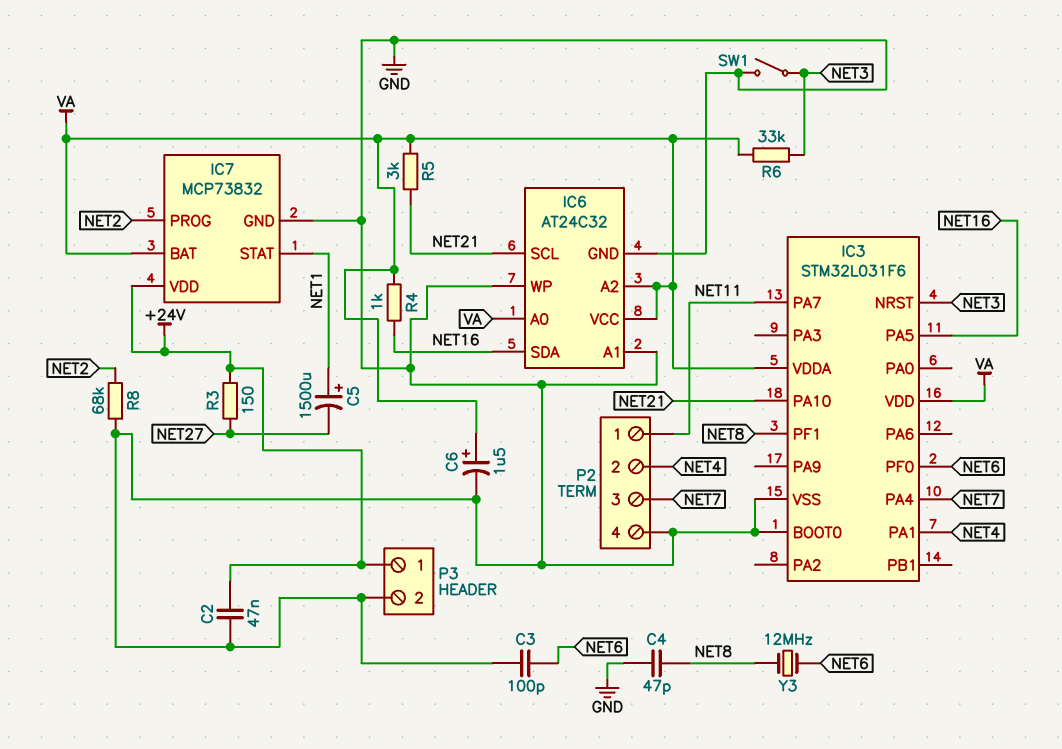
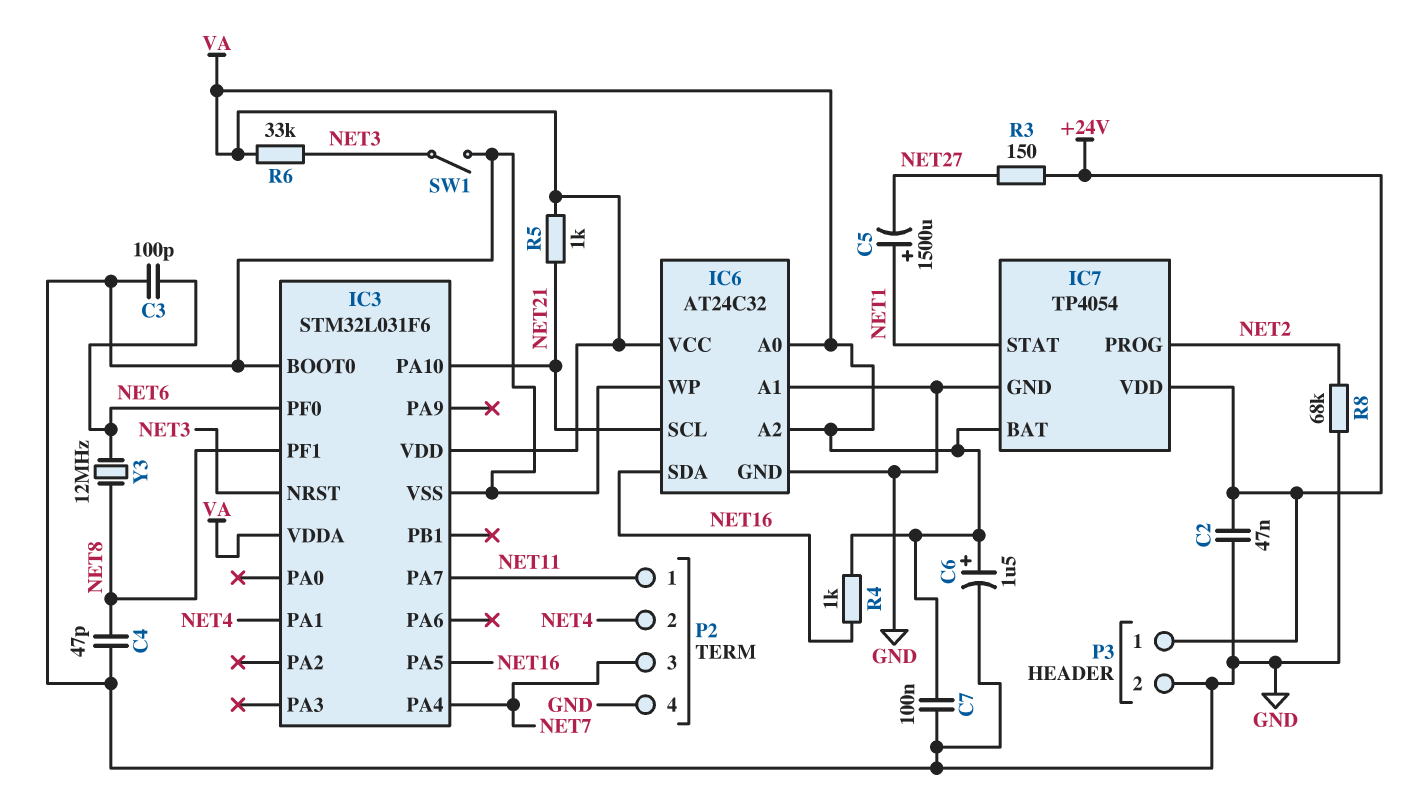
C7: none -> 100nF (GND, VA)
IC7: MCP73832 -> TP4054
R5: 3k (NET21, VA) -> 1k (NET21, VA)

